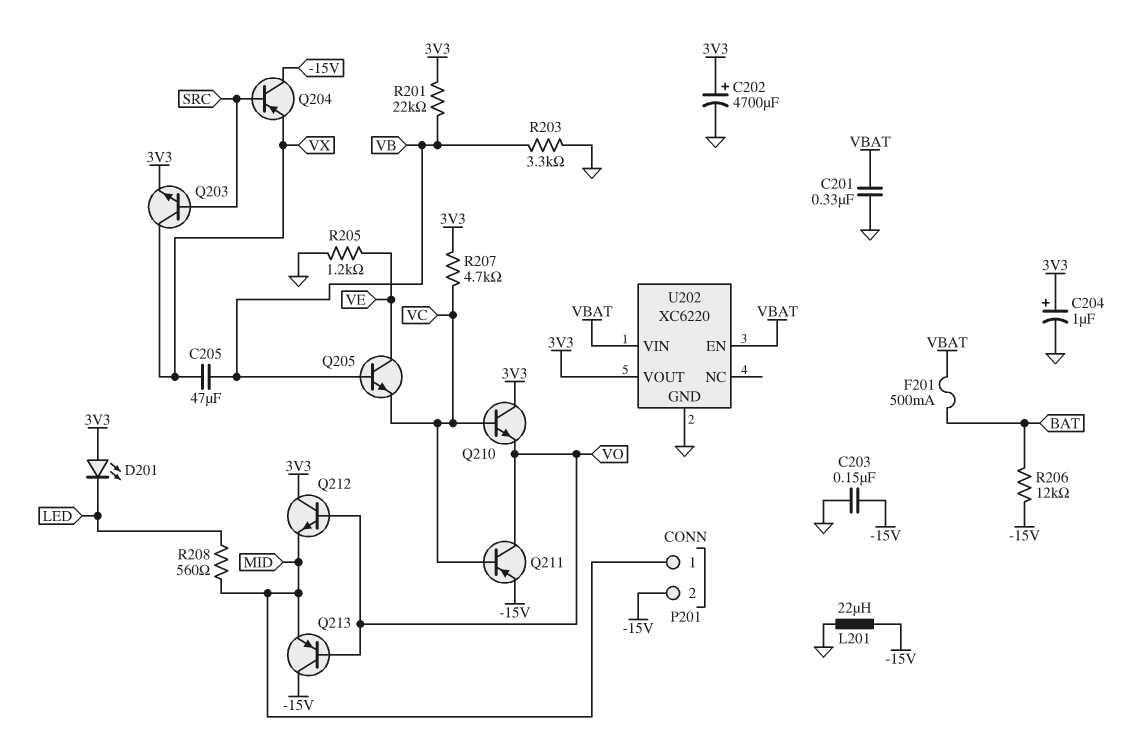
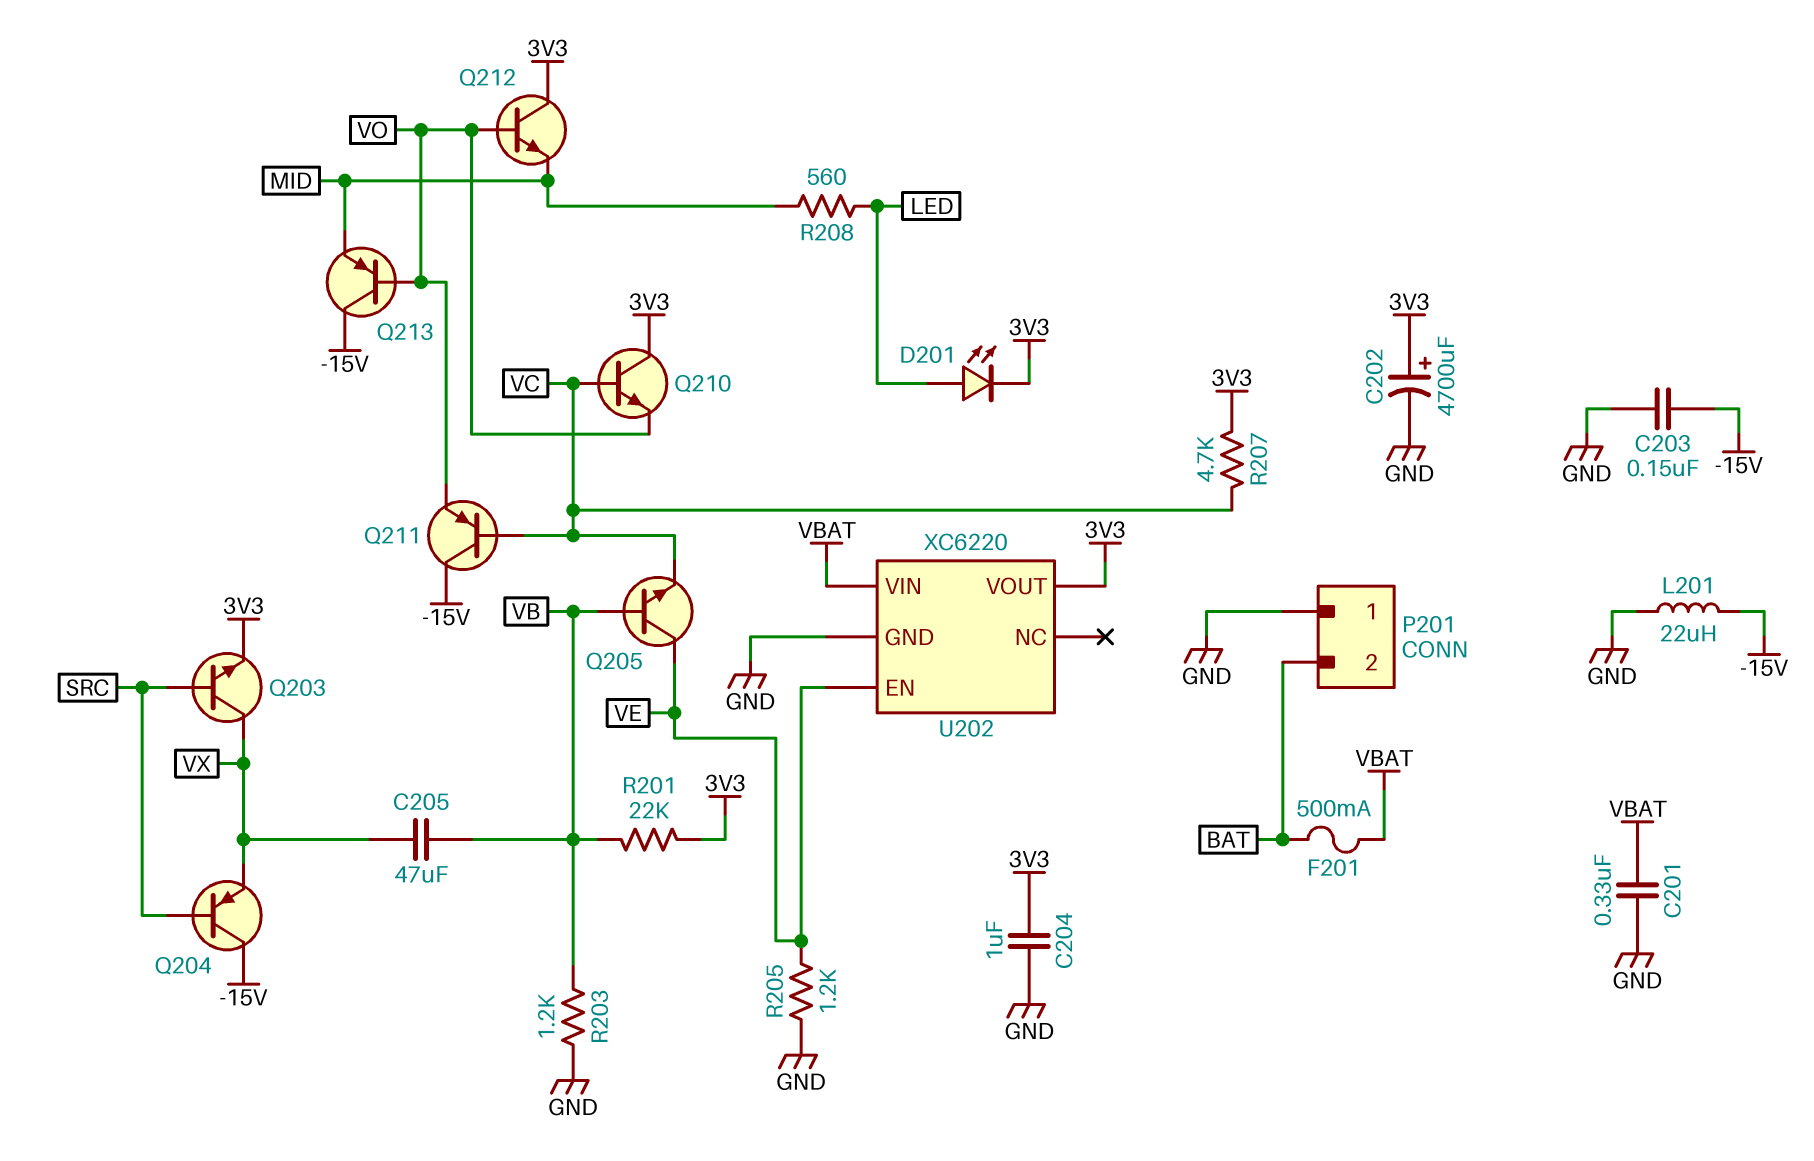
C204: 1uF (plus 3V3, minus GND) -> 1uF (3V3, GND)
D201: LED (A 3V3, K LED) -> LED (A LED, K 3V3)
P201 pin 1: MID -> GND
P201 pin 2: -15V -> BAT
Q211: PNP (B VC, C VO, E -15V) -> PNP (B VC, C -15V, E VO)
R203: 3.3k (GND, VB) -> 1.2k (GND, VB)
R206: 12k (-15V, BAT) -> none
U202 pin EN: VBAT -> VE

